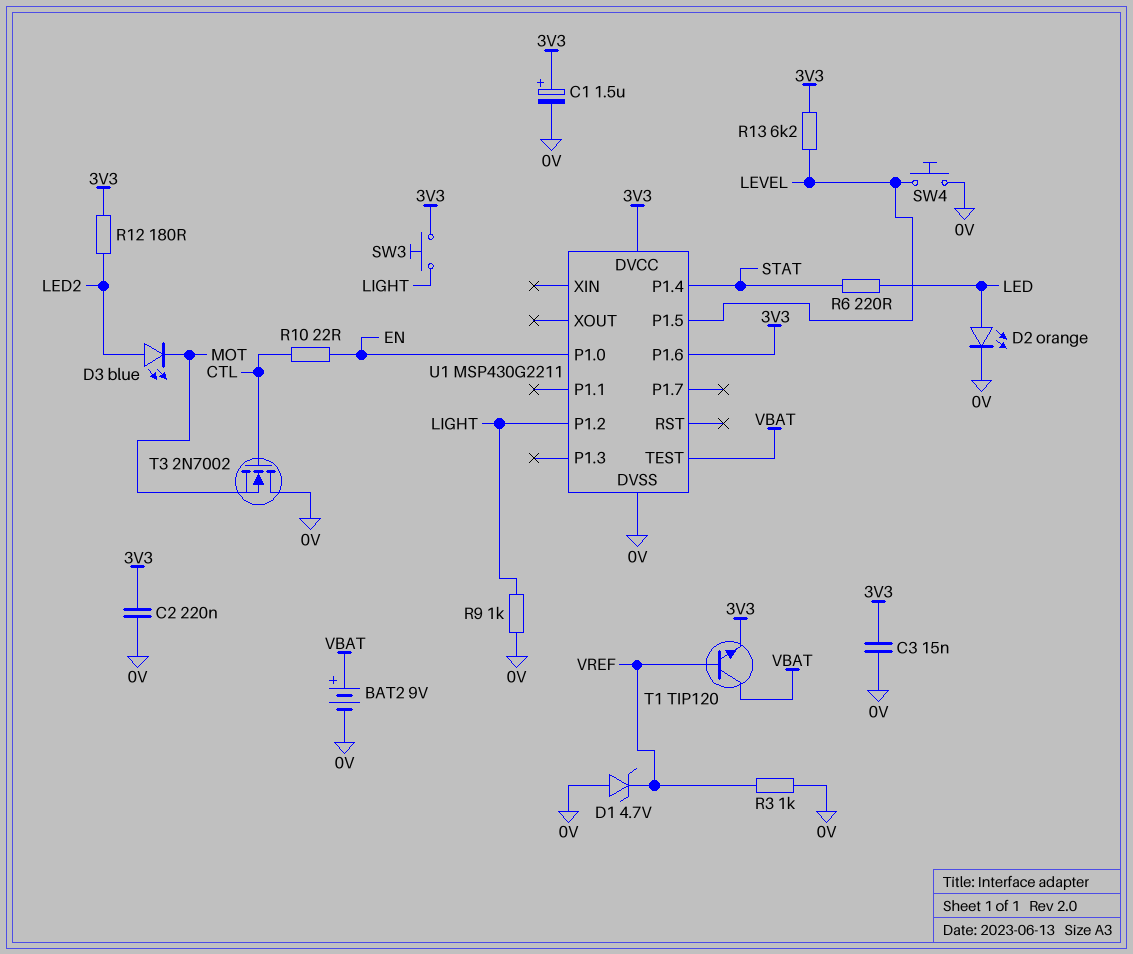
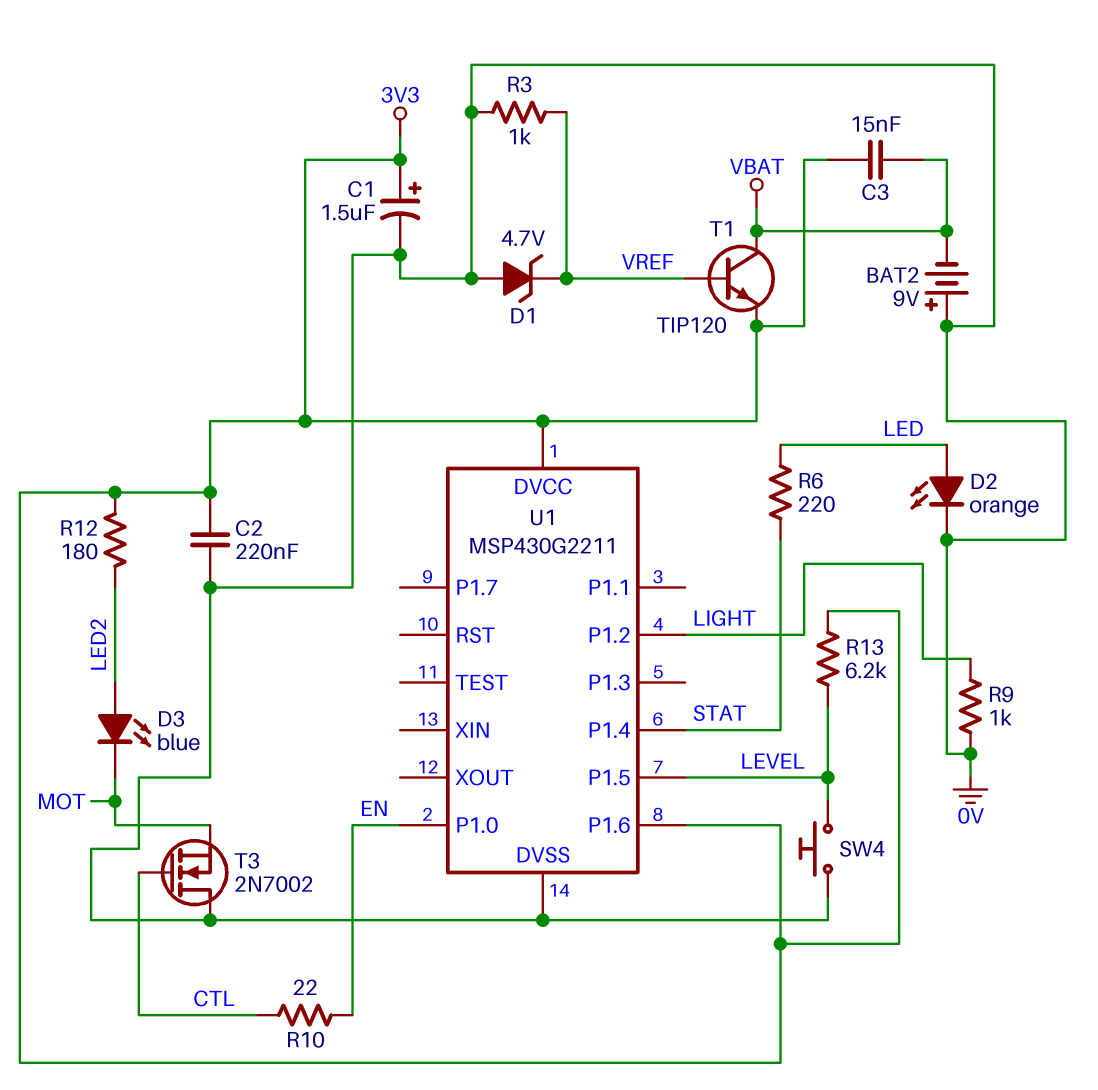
BAT2: 9V (plus VBAT, minus 0V) -> 9V (plus 0V, minus VBAT)
C3: 15nF (0V, 3V3) -> 15nF (3V3, VBAT)
SW3: button (3V3, LIGHT) -> none
U1 pin TEST: VBAT -> none

